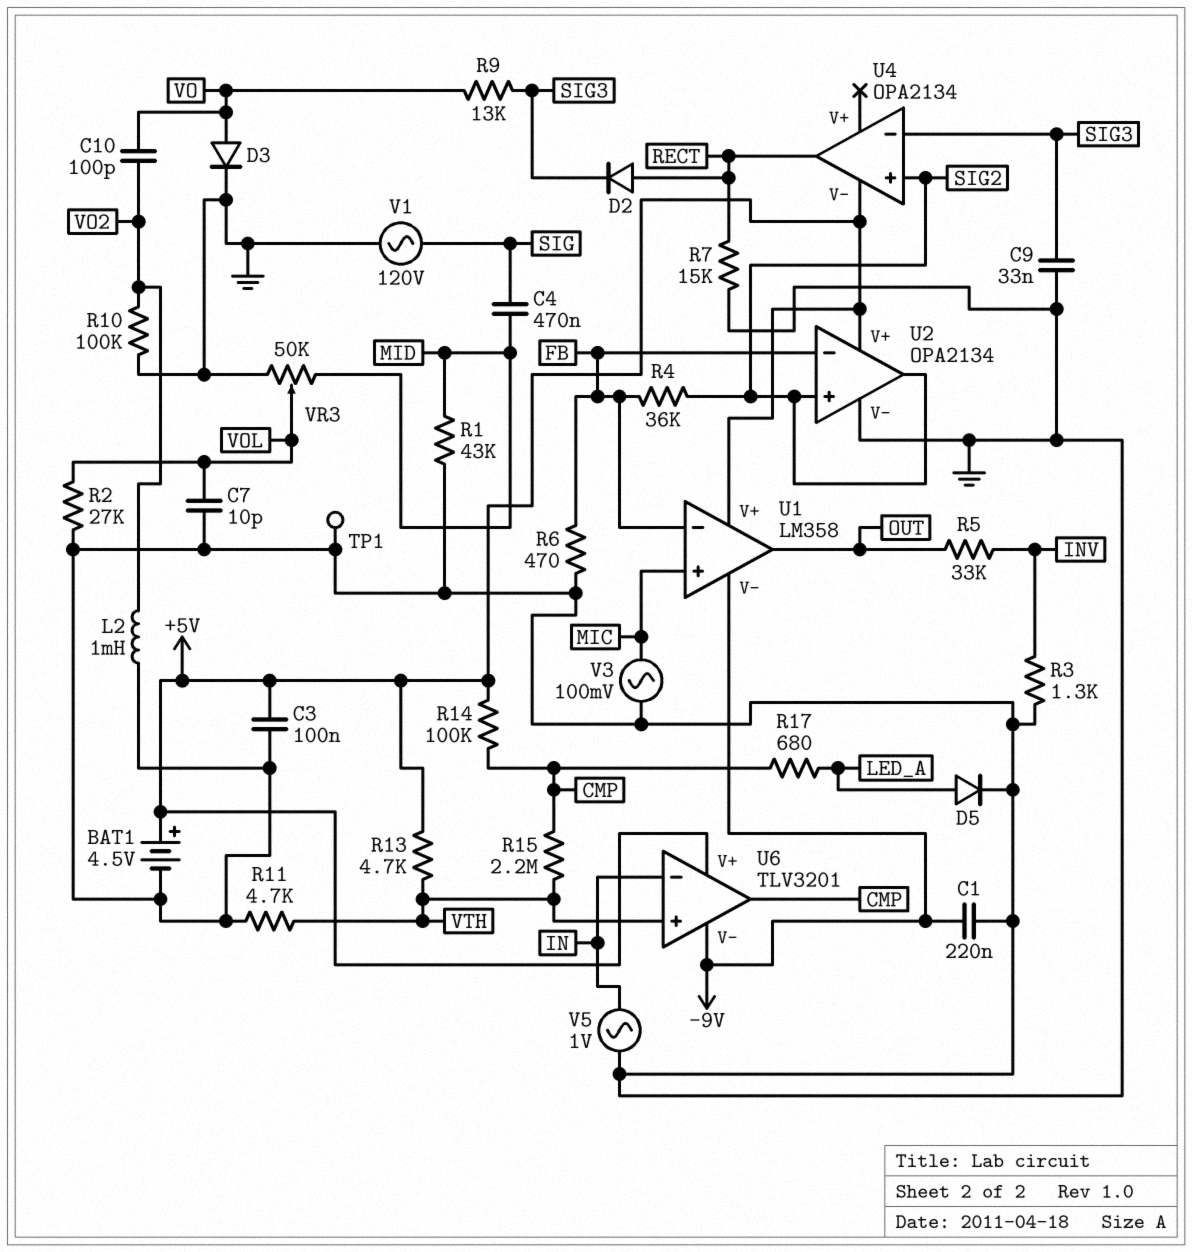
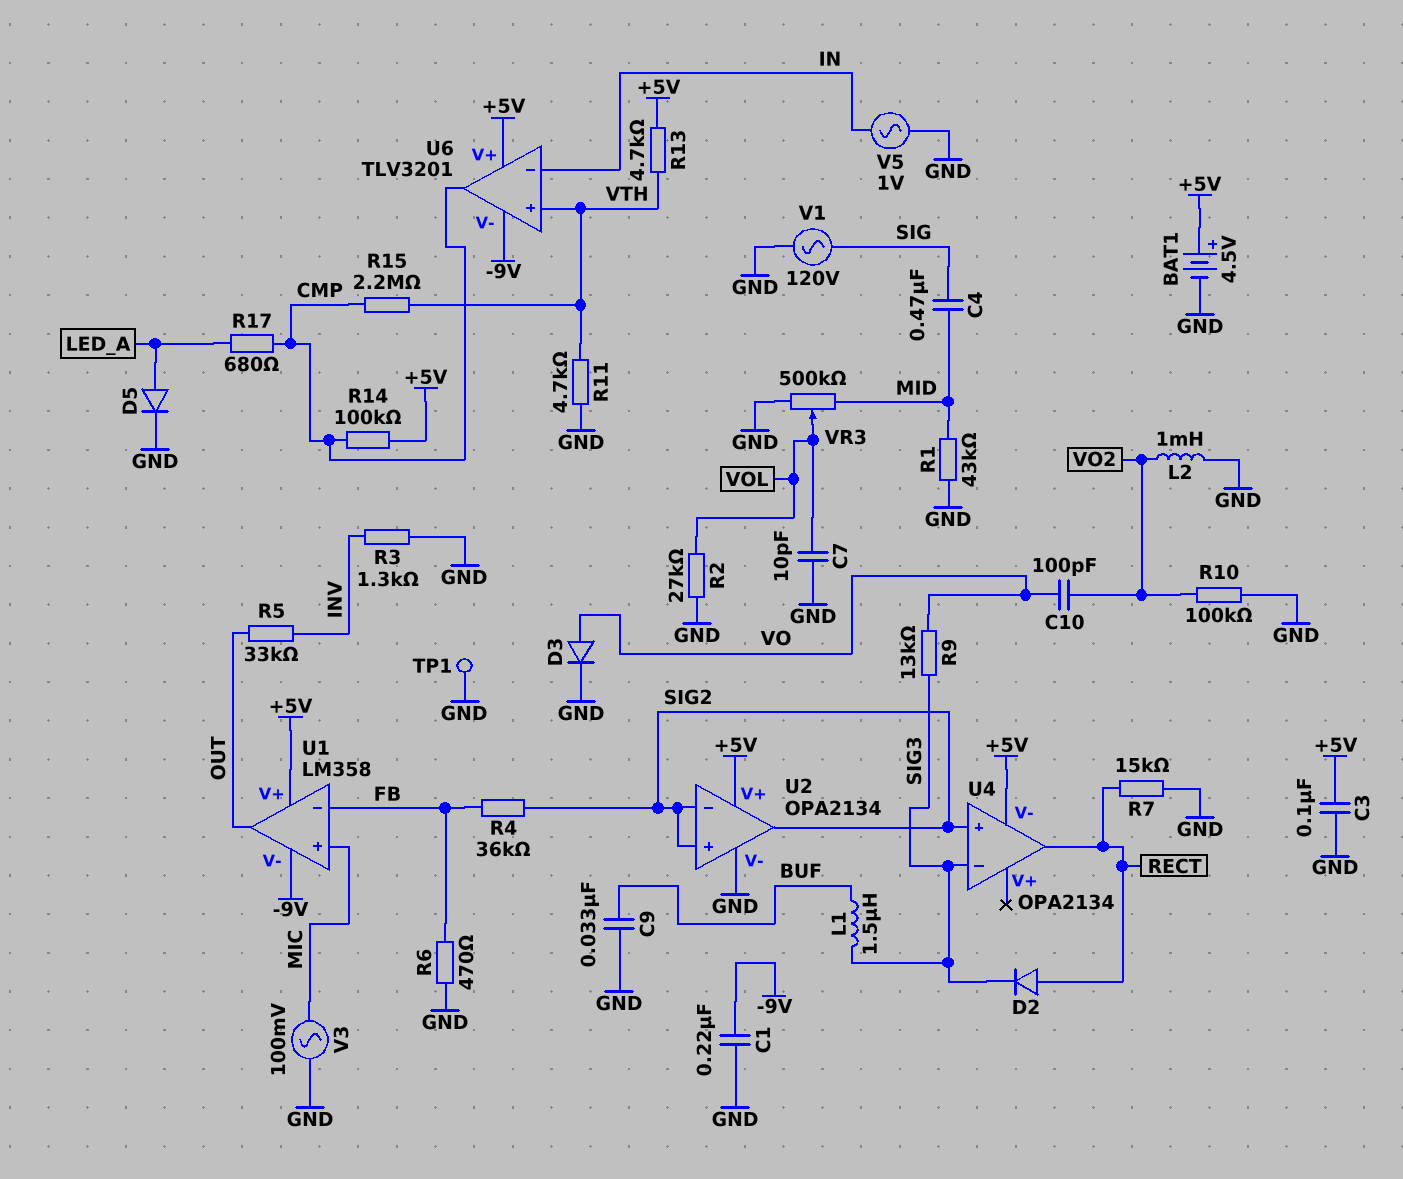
C9: 33nF (GND, SIG3) -> 33nF (BUF, GND)
L1: none -> 1.5uH (BUF, SIG3)
U2 pin in-: FB -> SIG2
VR3: 50k (GND, MID, wiper VOL) -> 500k (GND, MID, wiper VOL)

